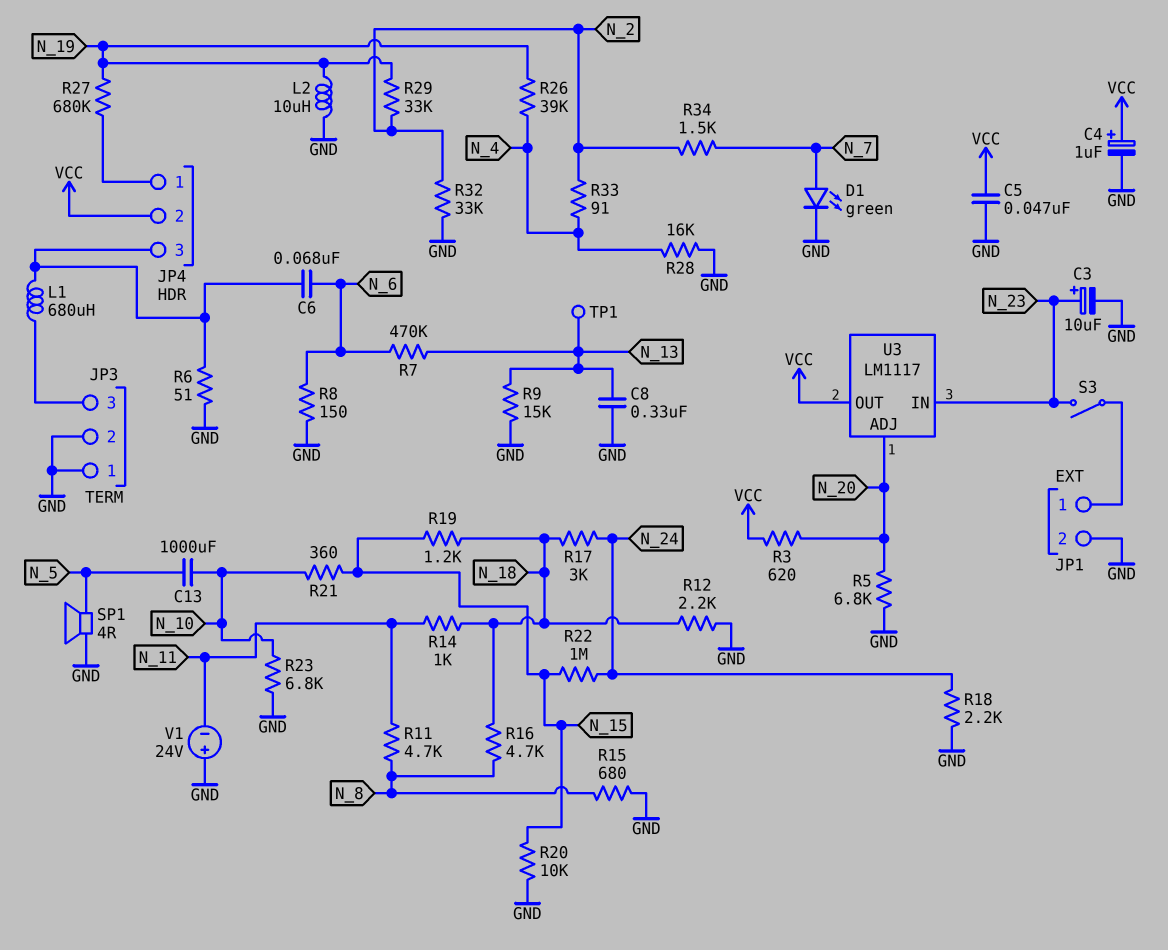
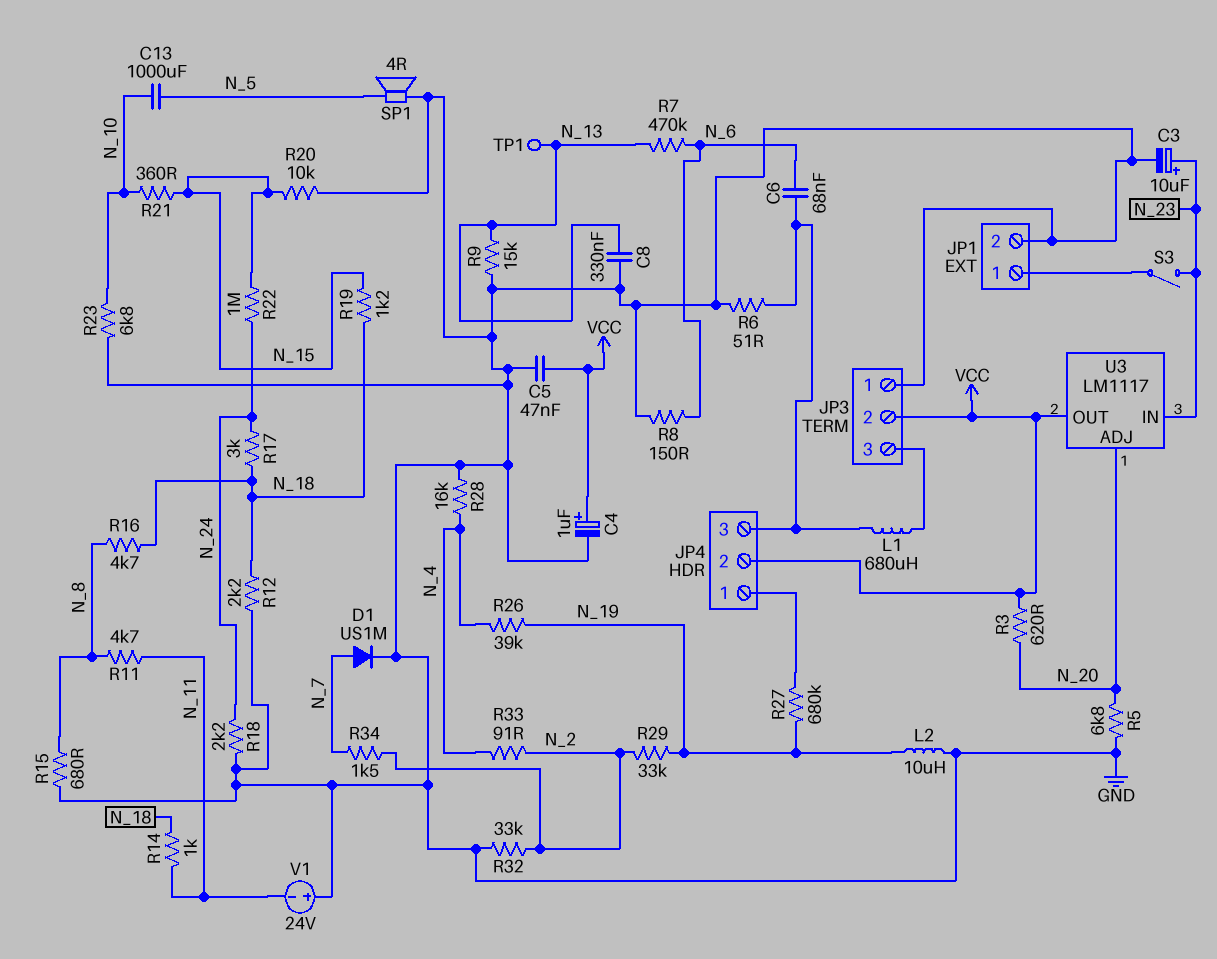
D1: LED green (A N_7, K GND) -> diode US1M (A N_7, K GND)
JP3 pin 2: GND -> VCC

